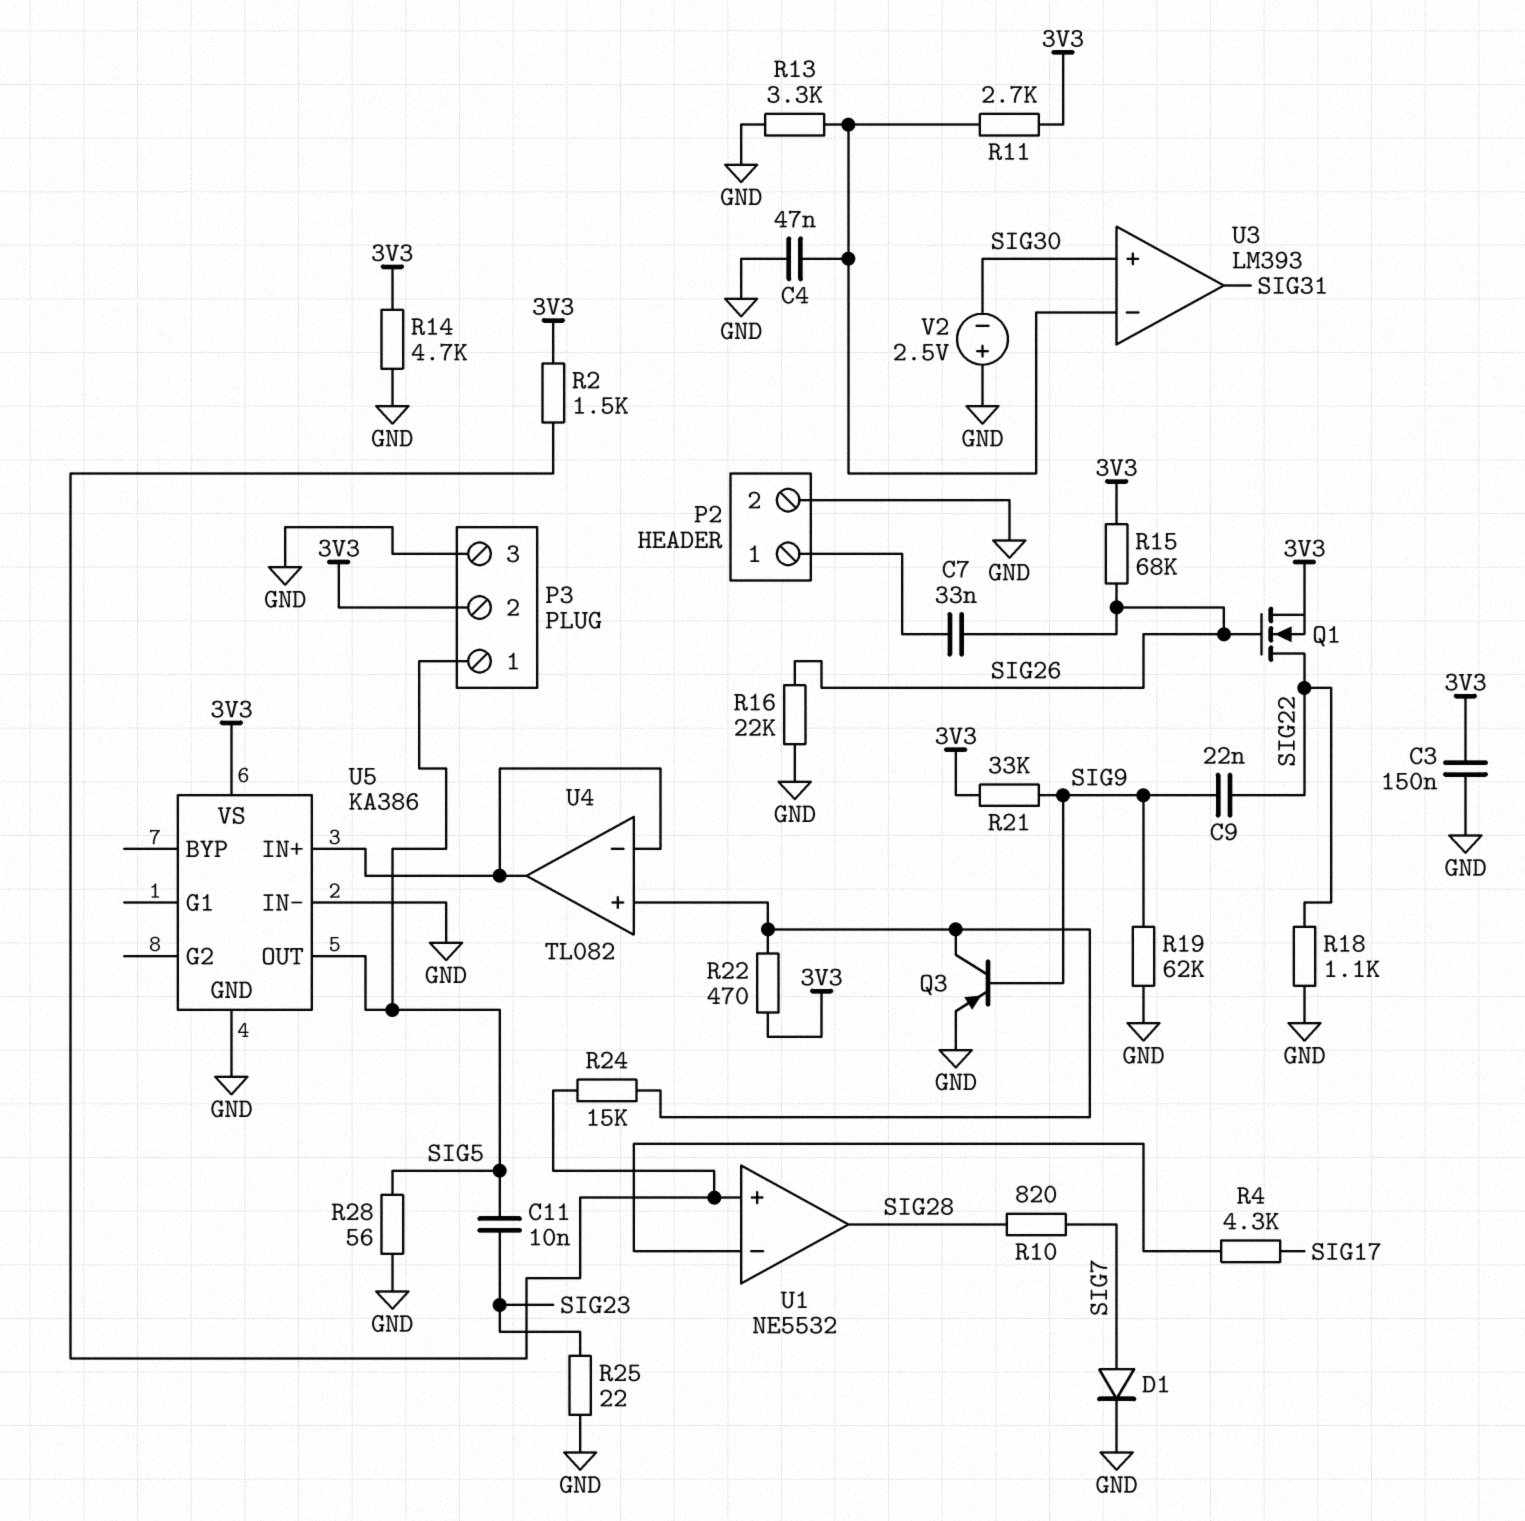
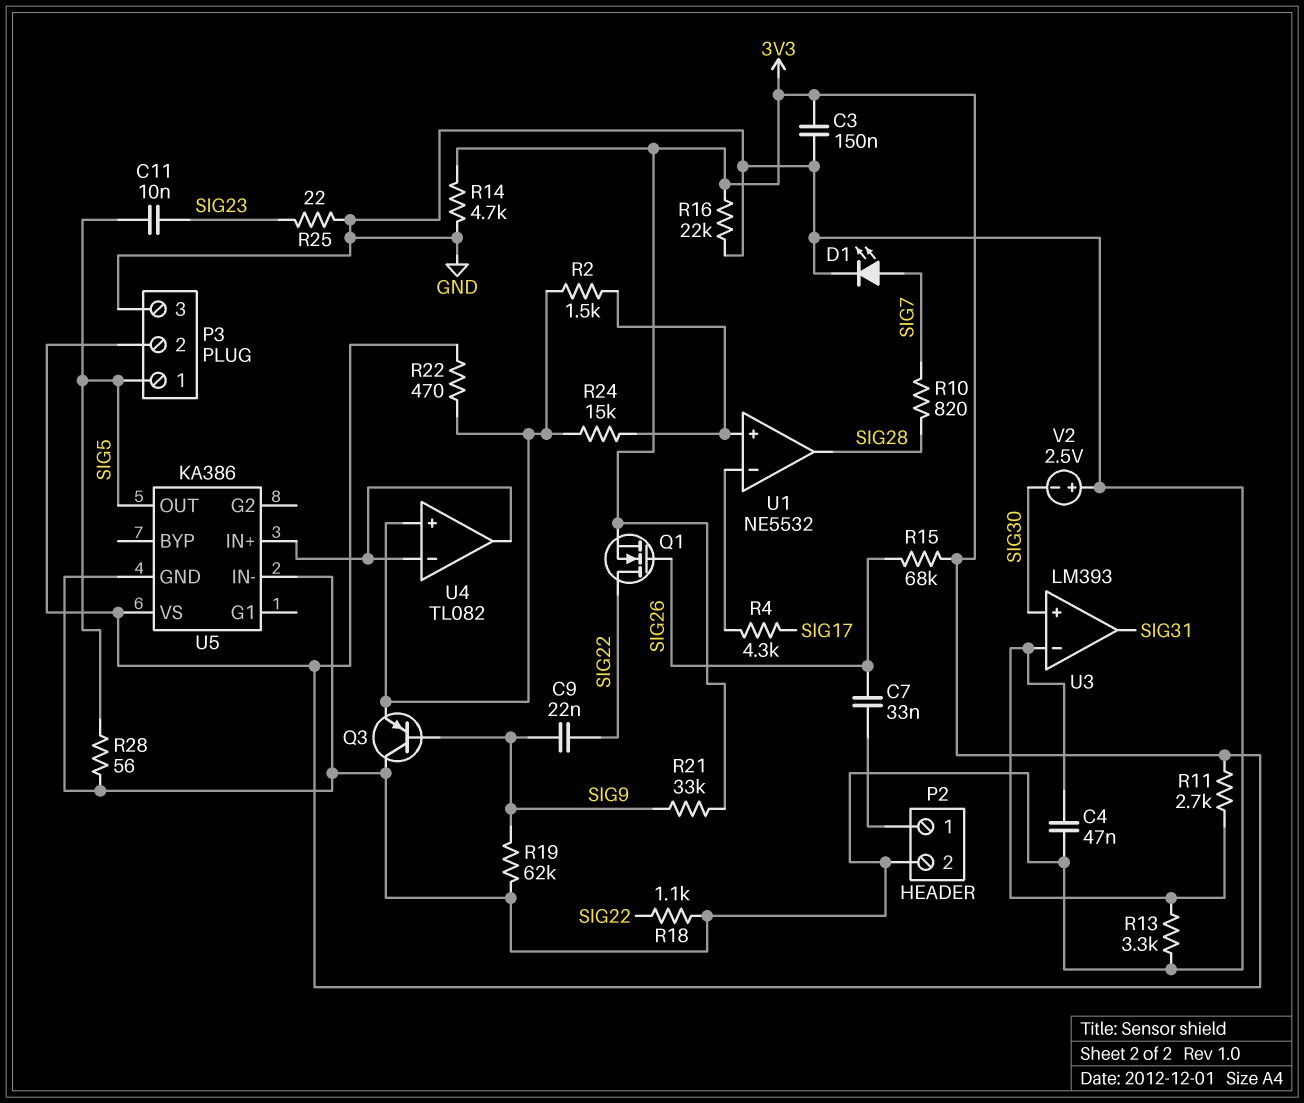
D1: diode (A SIG7, K GND) -> LED (A SIG7, K GND)
Q3: PNP (B SIG9, C U4/in+, E GND) -> PNP (B SIG9, C GND, E U4/in+)
R2: 1.5k (3V3, U1/in+) -> 1.5k (U1/in+, U4/in+)
R16: 22k (GND, SIG26) -> 22k (3V3, GND)

